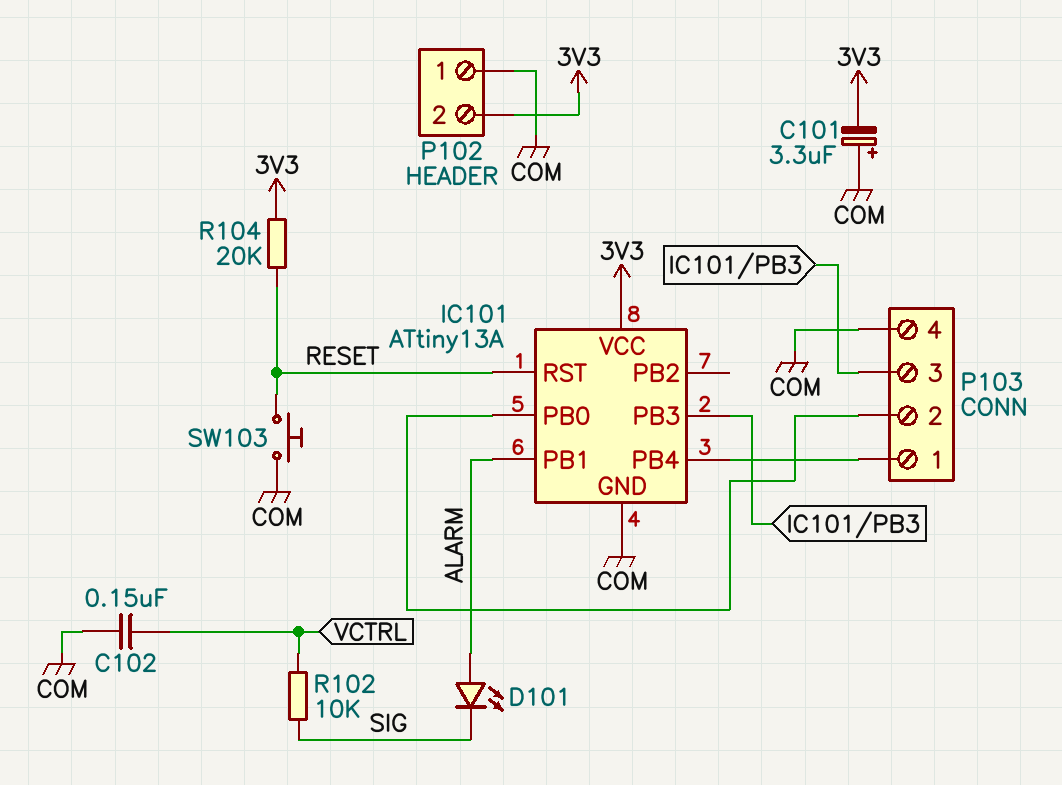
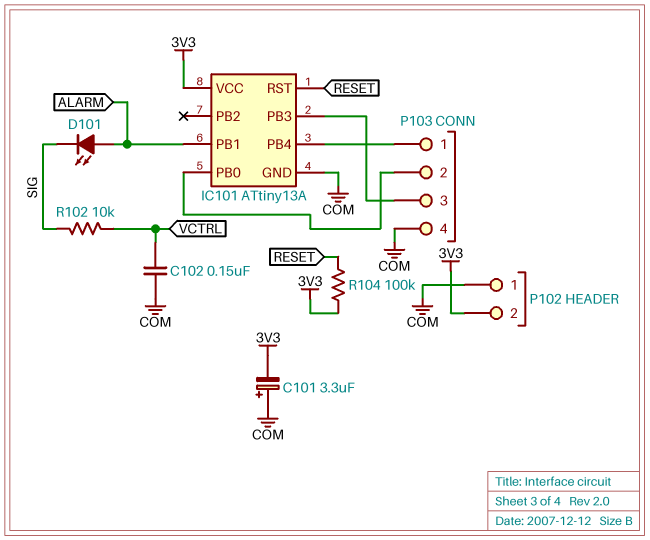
R104: 20k (3V3, RESET) -> 100k (3V3, RESET)
SW103: button (COM, RESET) -> none

